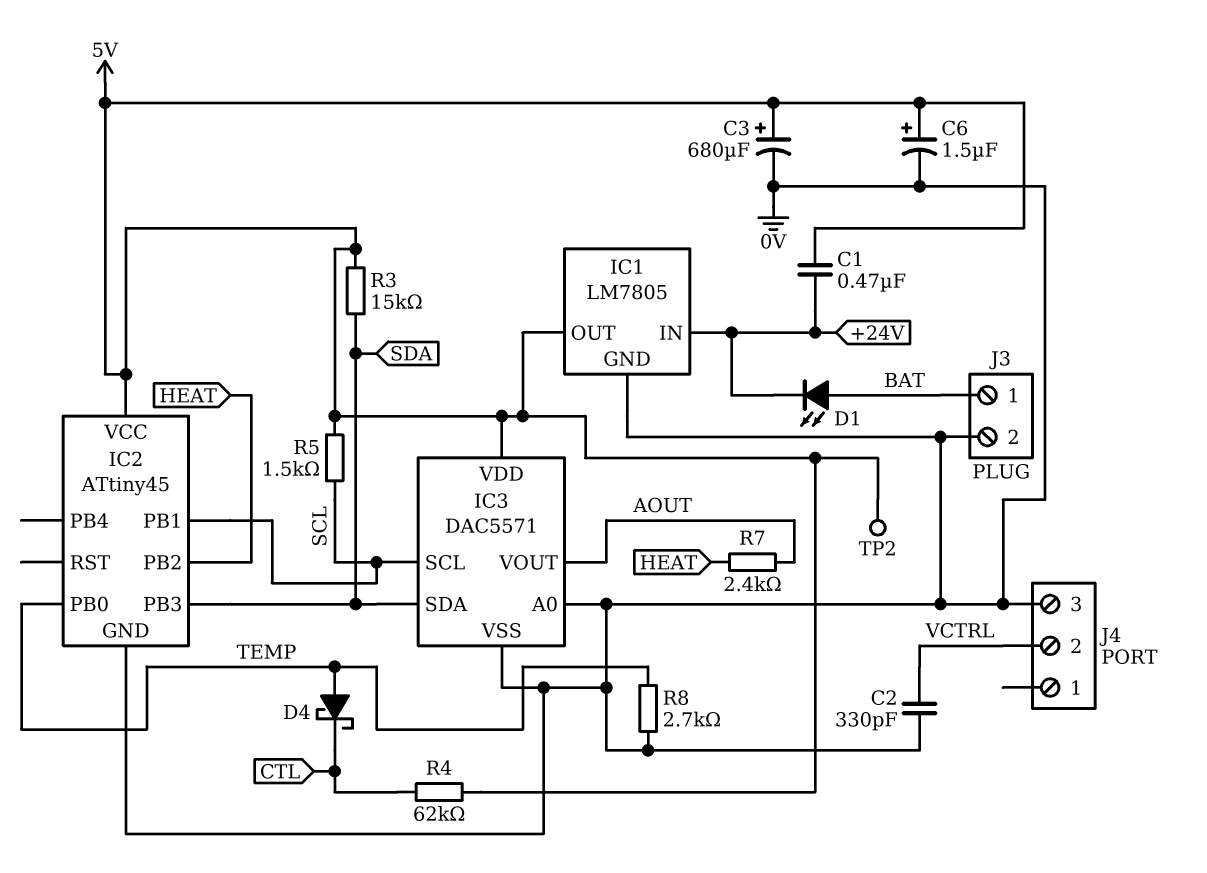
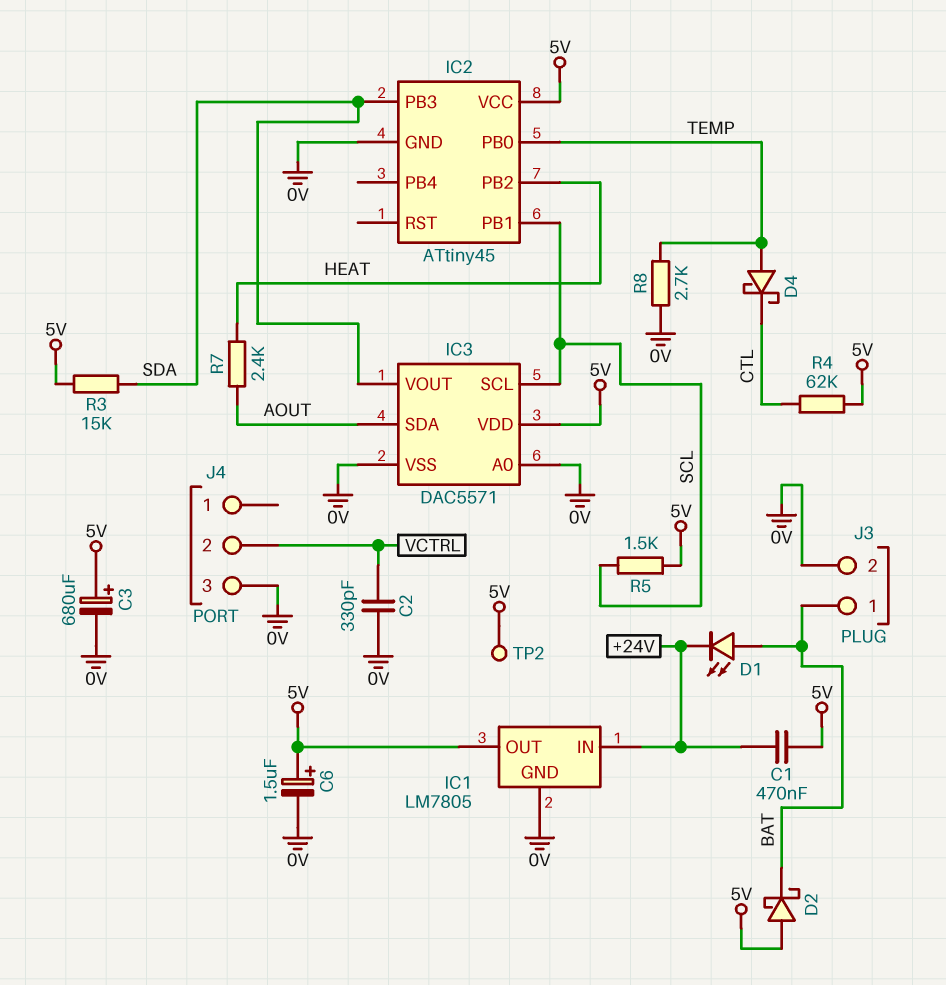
D2: none -> schottky (A 5V, K BAT)
IC3 pin SDA: SDA -> AOUT
IC3 pin VOUT: AOUT -> SDA

